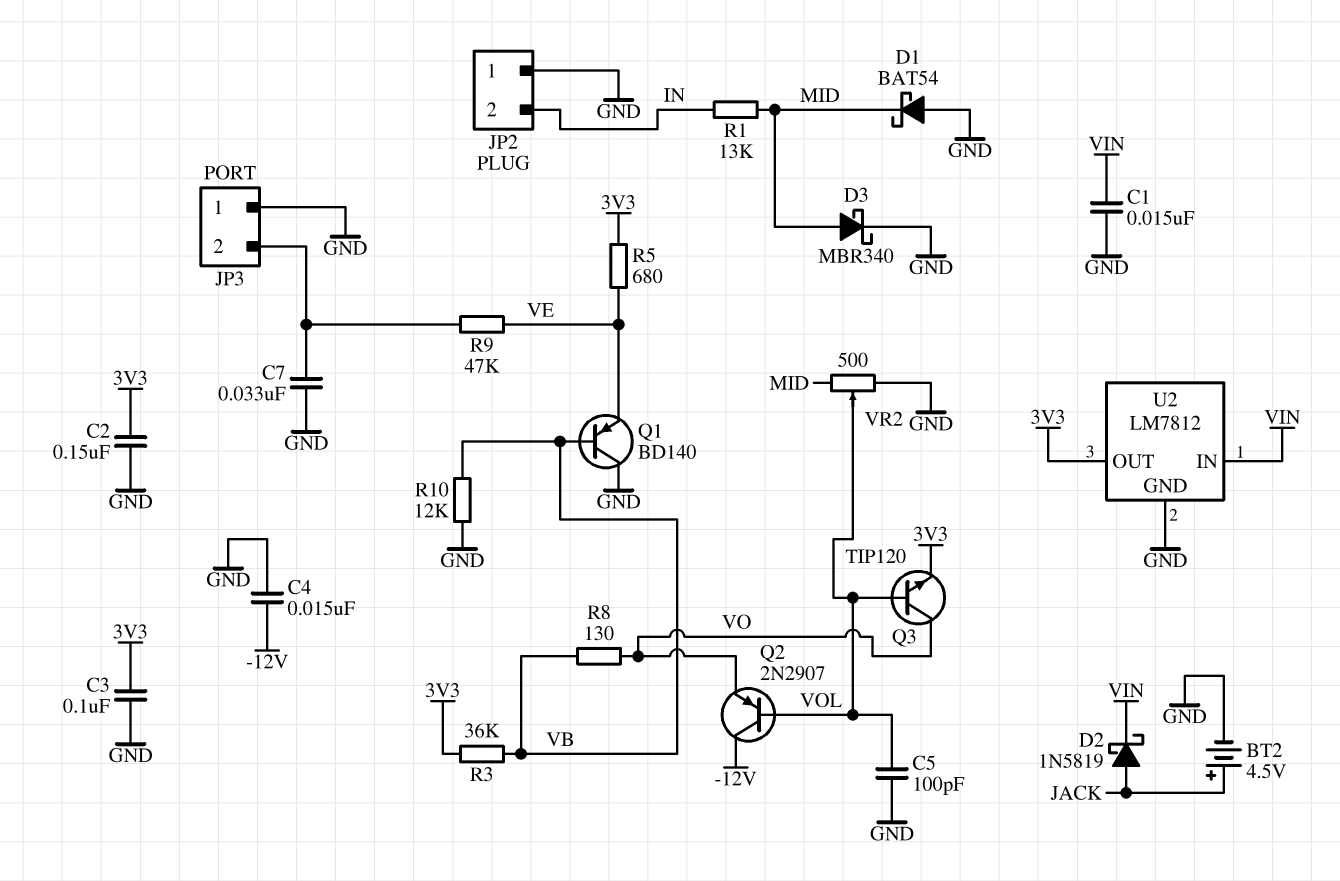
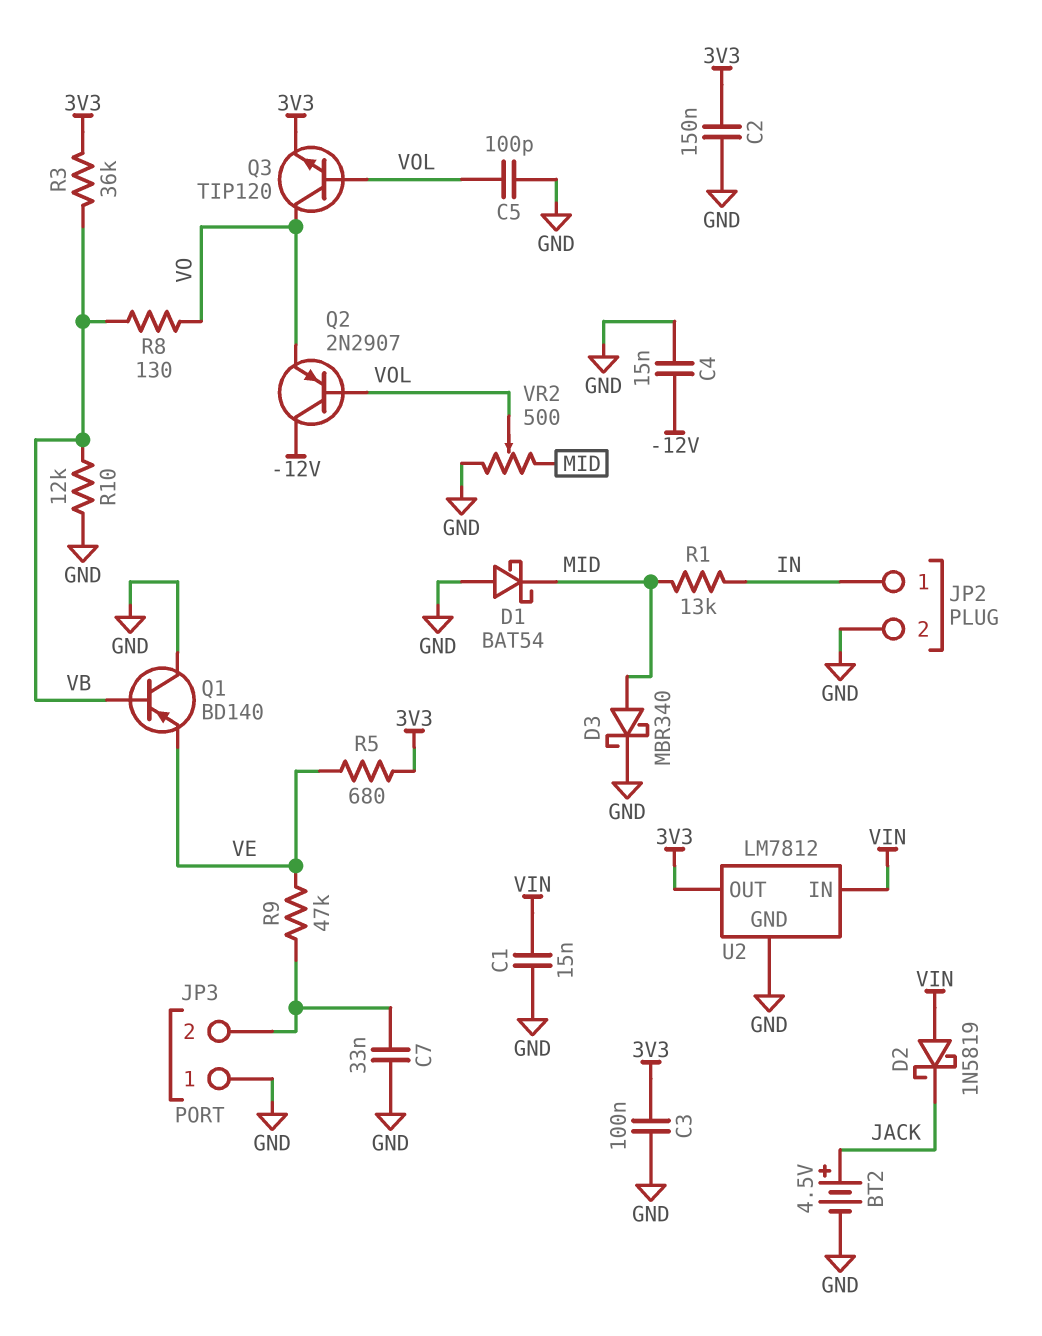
D2: schottky 1N5819 (A JACK, K VIN) -> schottky 1N5819 (A VIN, K JACK)
JP2 pin 1: GND -> IN
JP2 pin 2: IN -> GND

